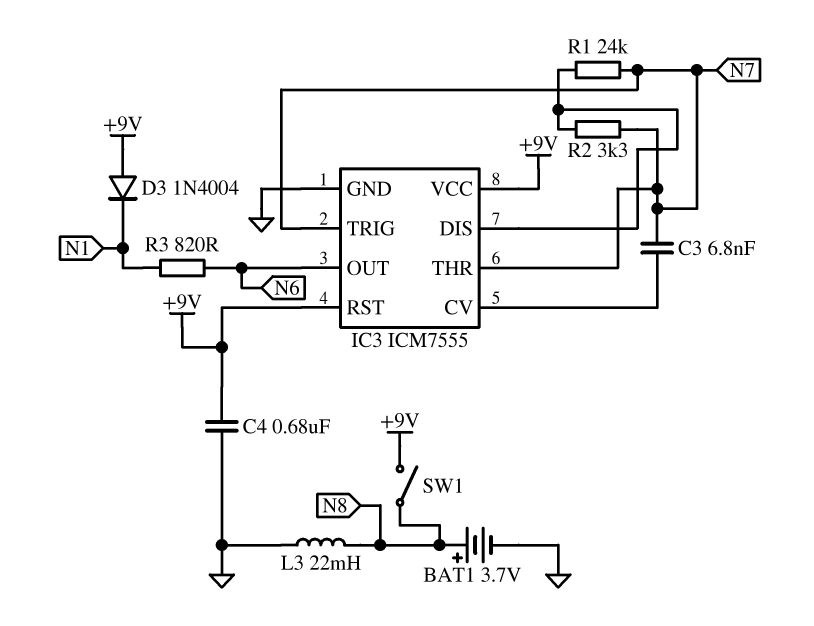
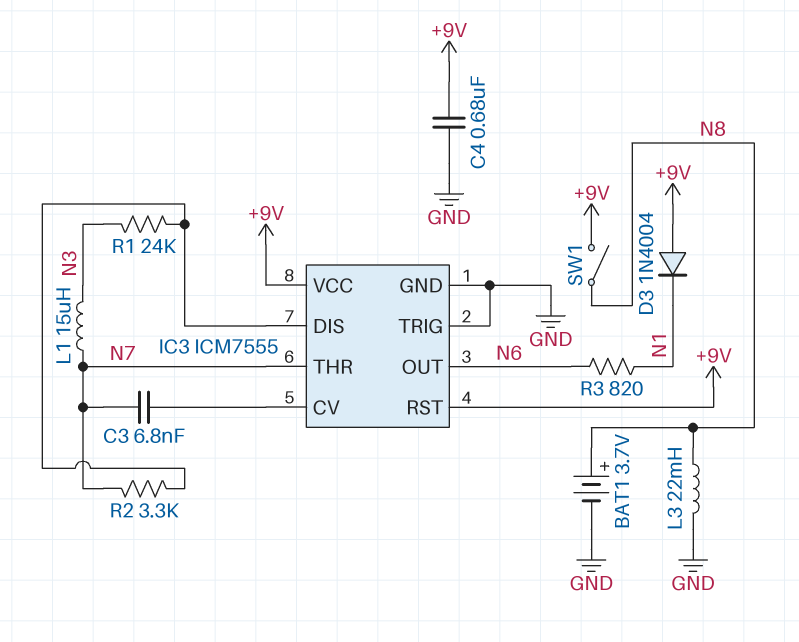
IC3 pin TRIG: N7 -> GND
L1: none -> 15uH (N3, N7)
R1: 24k (IC3/DIS, N7) -> 24k (IC3/DIS, N3)

